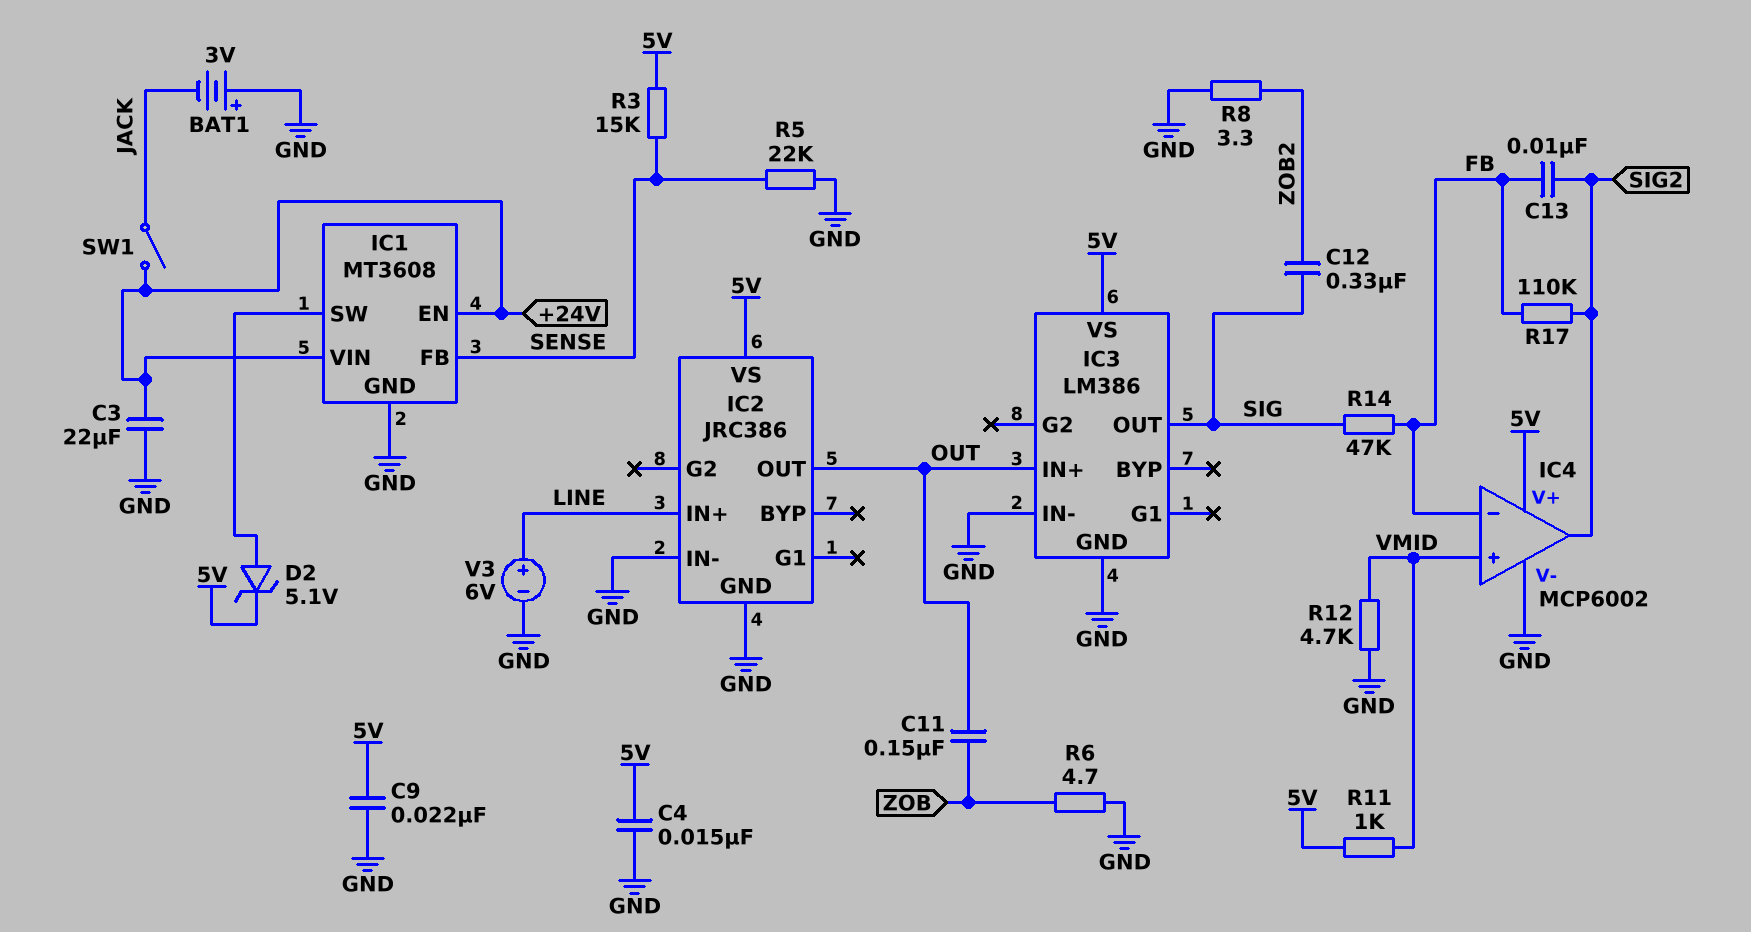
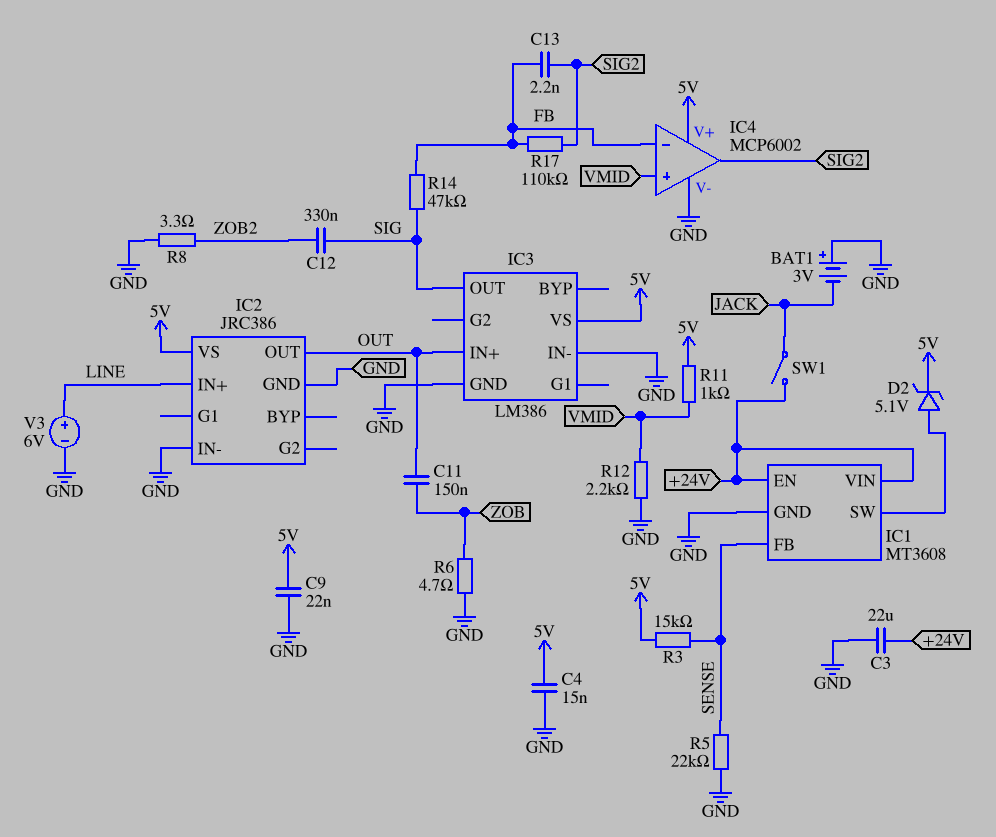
C13: 10nF (FB, SIG2) -> 2.2nF (FB, SIG2)
R12: 4.7k (GND, VMID) -> 2.2k (GND, VMID)

